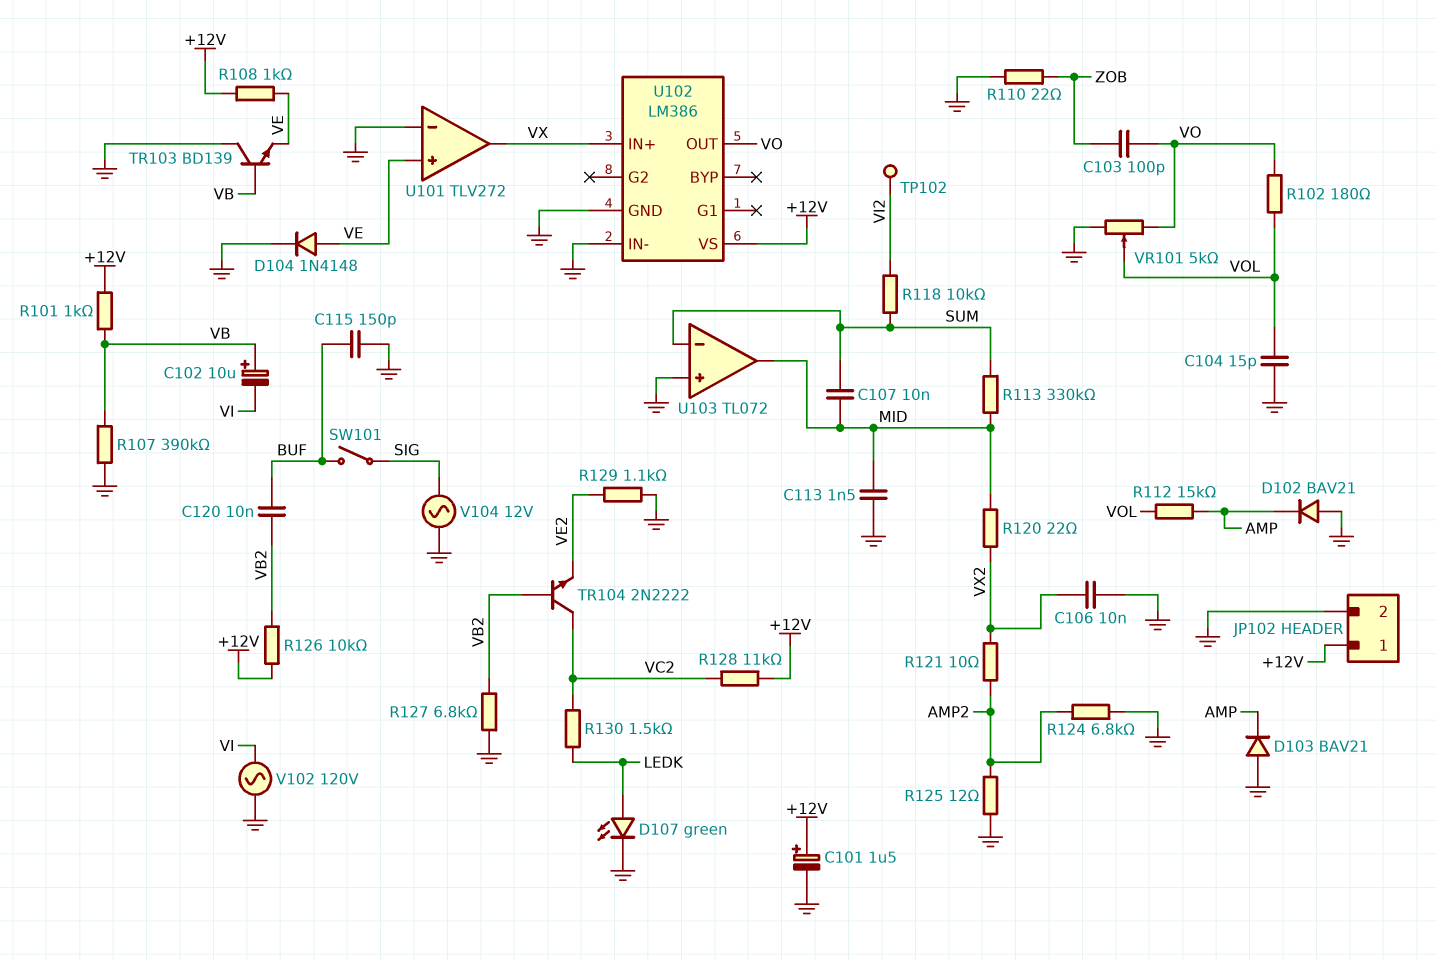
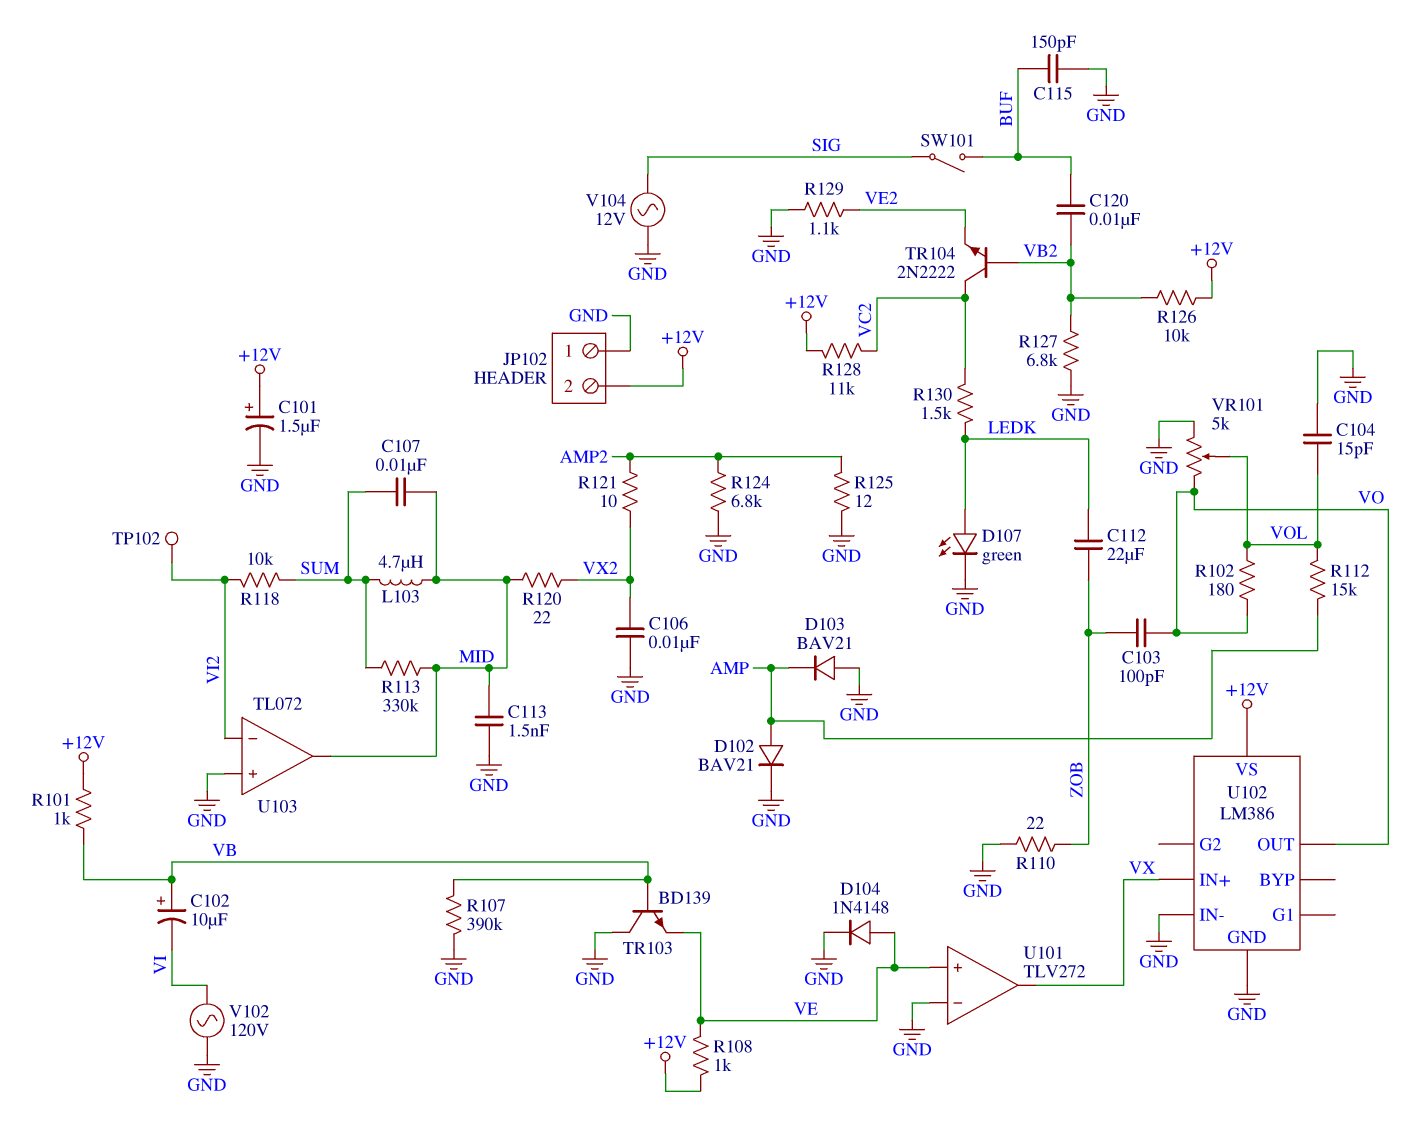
C112: none -> 22uF (LEDK, ZOB)
D102: diode BAV21 (A GND, K AMP) -> diode BAV21 (A AMP, K GND)
JP102 pin 1: +12V -> GND
JP102 pin 2: GND -> +12V
L103: none -> 4.7uH (MID, SUM)
U103 pin in-: SUM -> VI2

